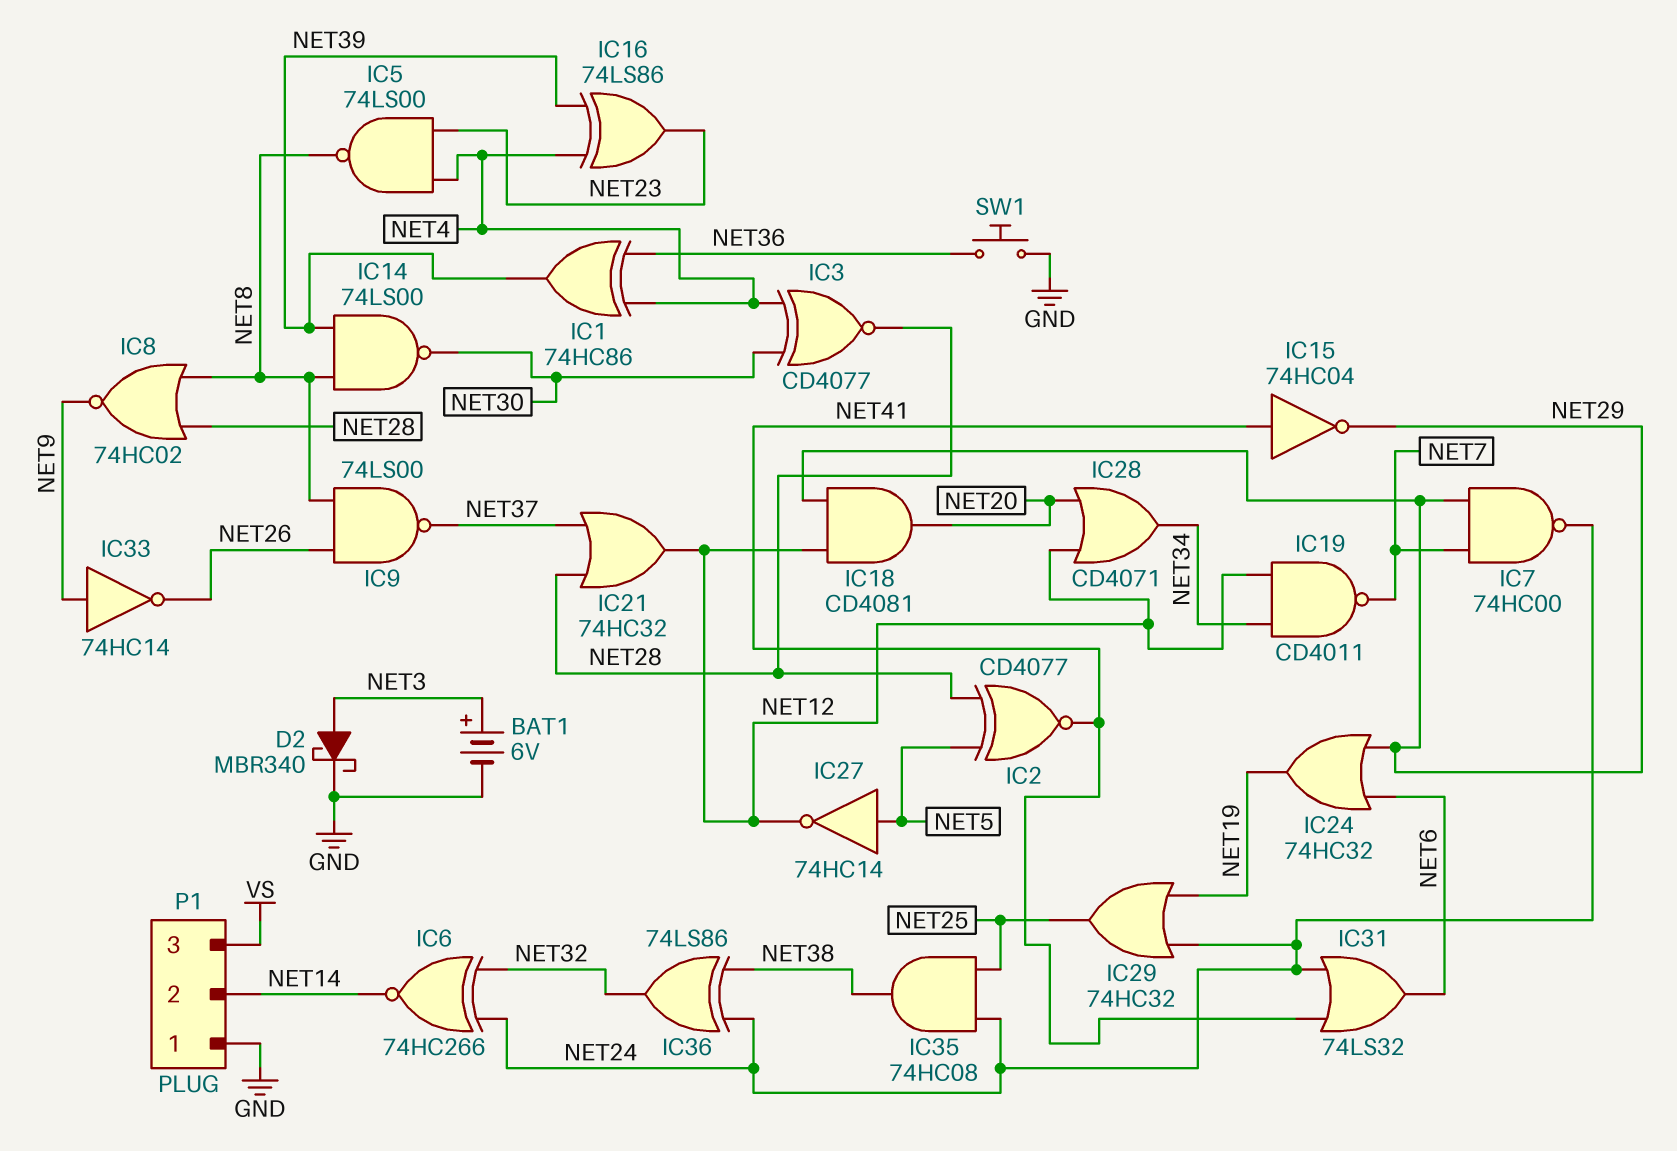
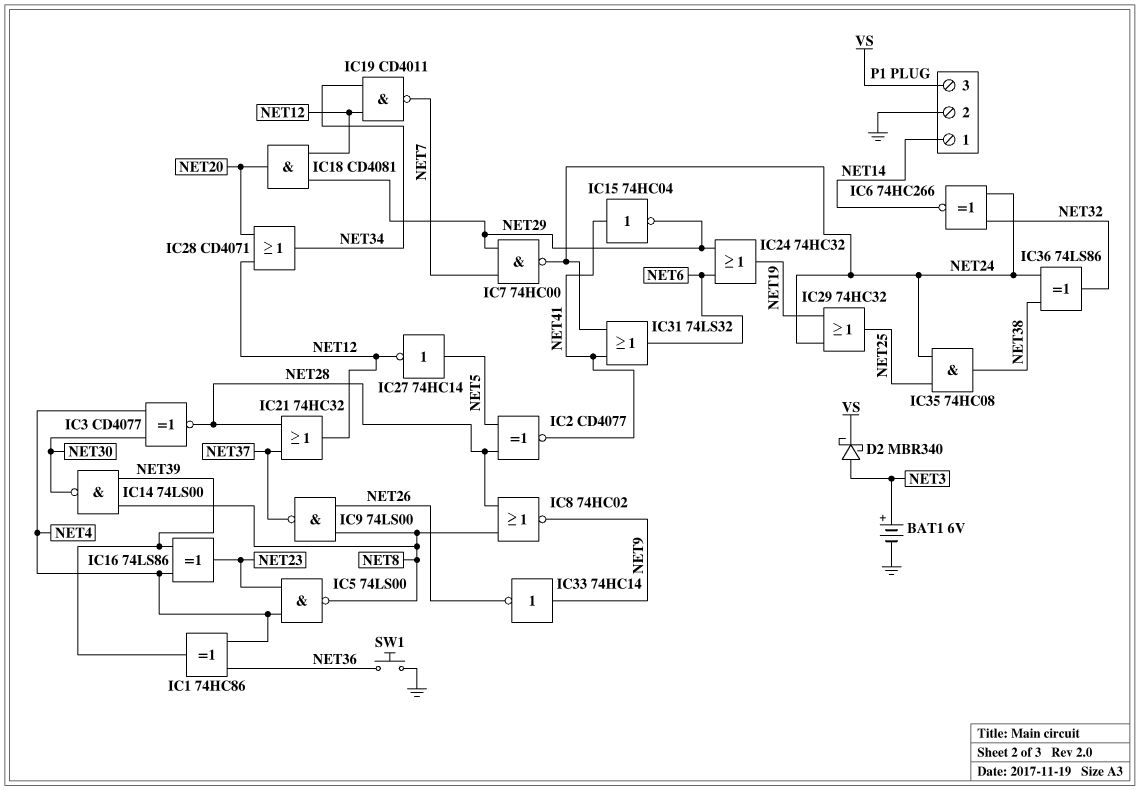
D2: schottky MBR340 (A NET3, K GND) -> schottky MBR340 (A NET3, K VS)
P1 pin 1: GND -> NET14
P1 pin 2: NET14 -> GND

